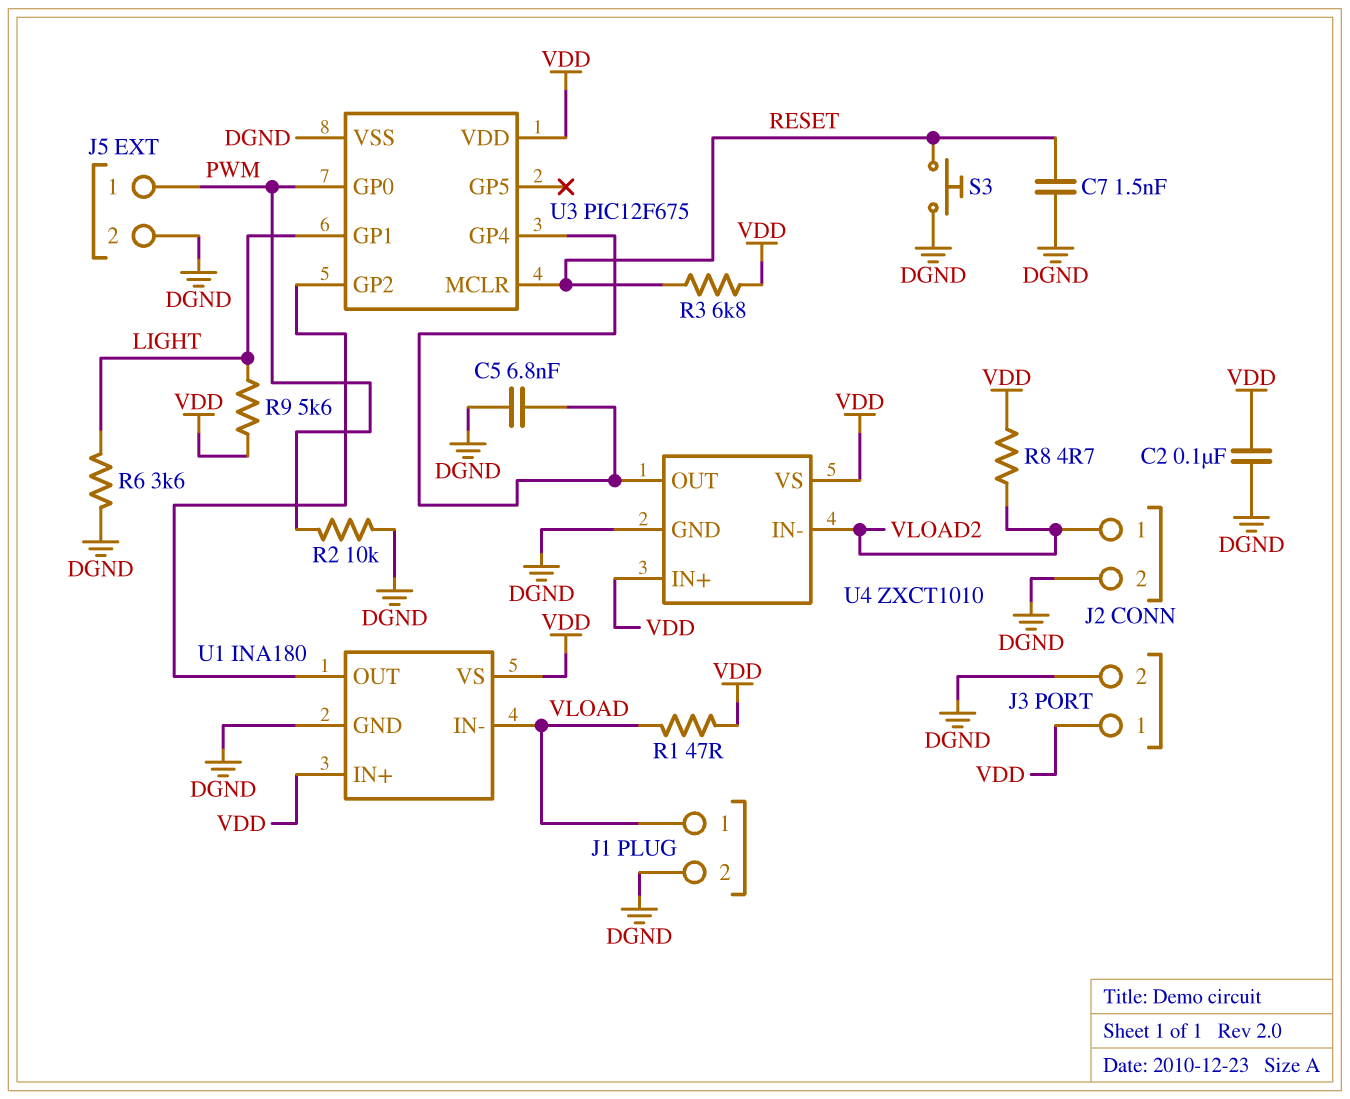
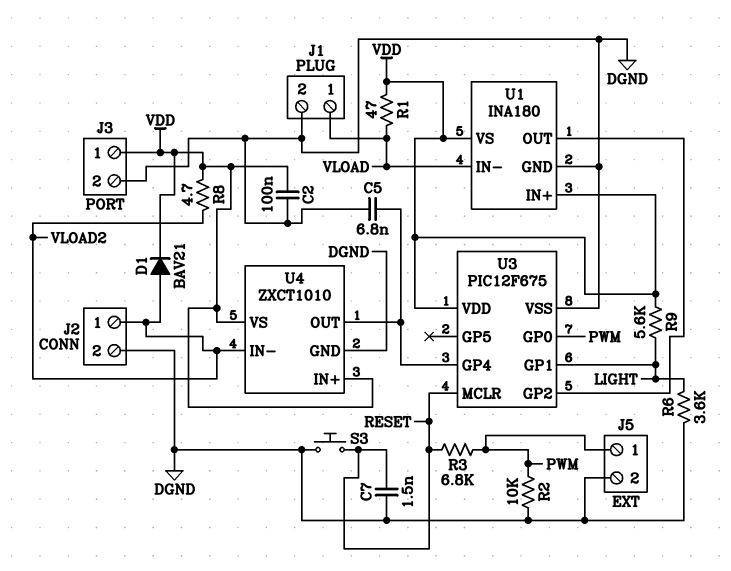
D1: none -> diode BAV21 (A VLOAD2, K VDD)
R3: 6.8k (RESET, VDD) -> 6.8k (PWM, RESET)

